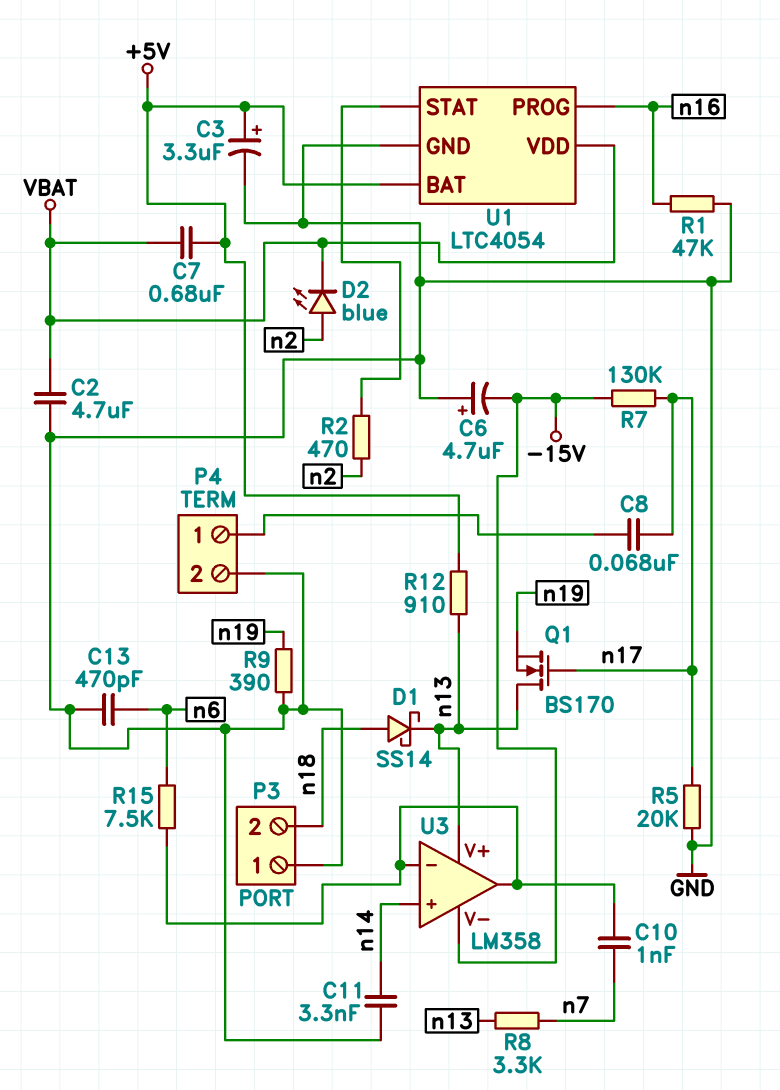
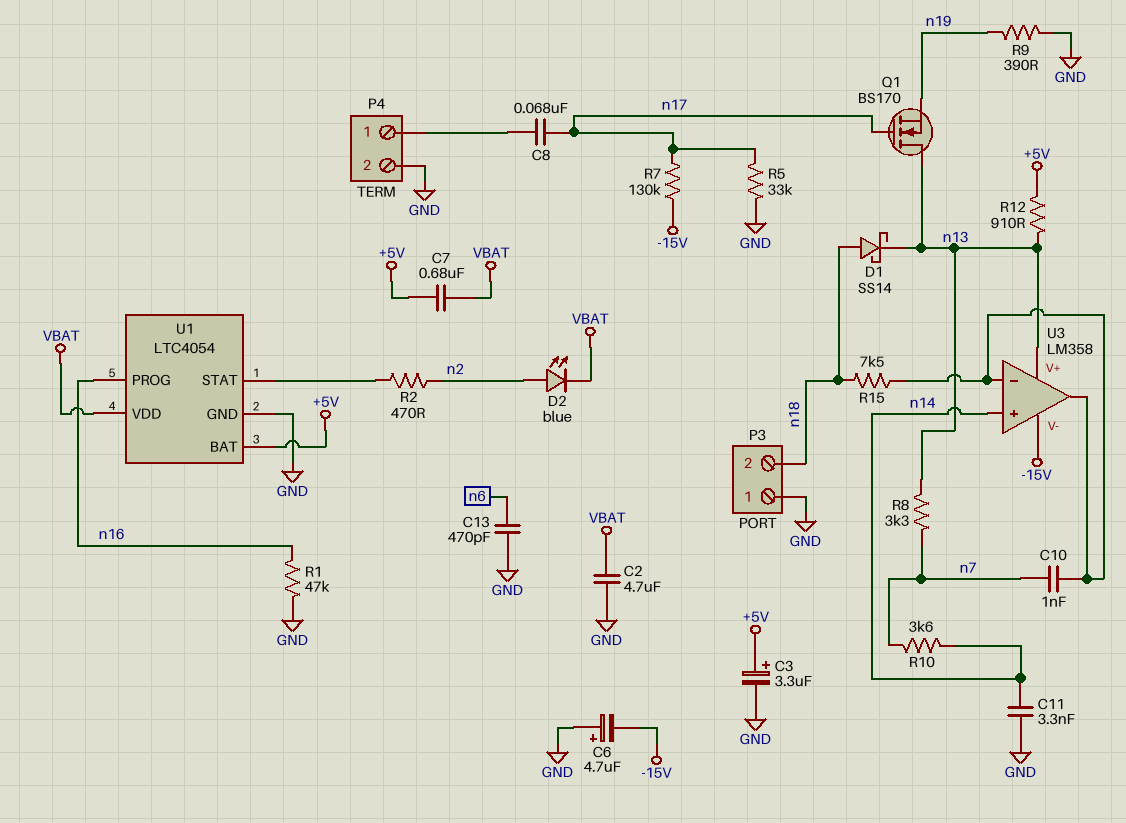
R5: 20k (GND, n17) -> 33k (GND, n17)
R10: none -> 3.6k (n7, n14)
R15: 7.5k (U3/in-, n6) -> 7.5k (U3/in-, n18)

